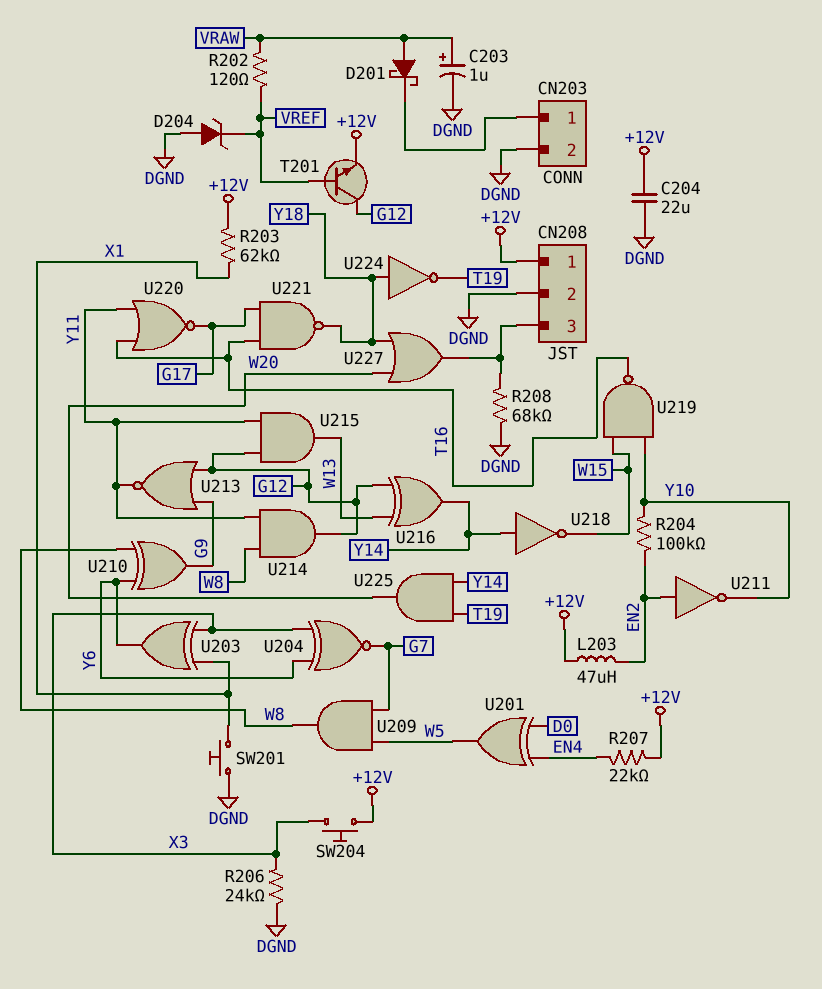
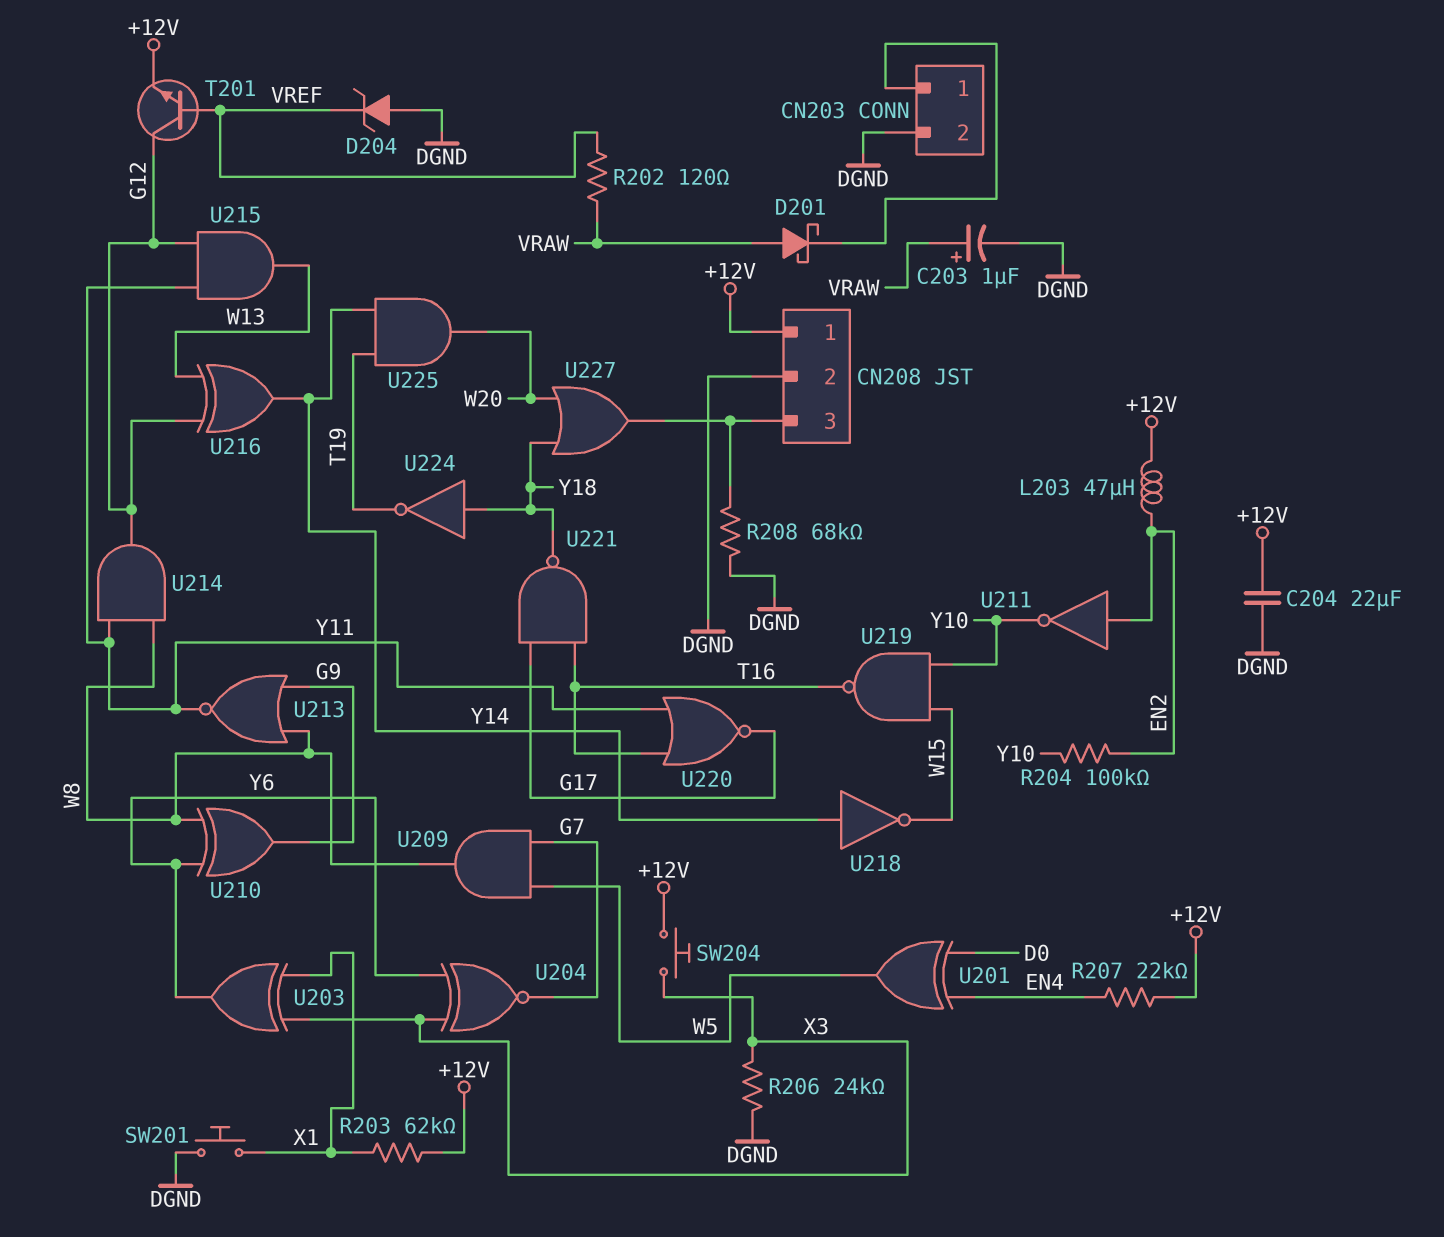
U213: NOR (in G9, in G12, out Y11) -> NOR (in G9, in W8, out Y11)

